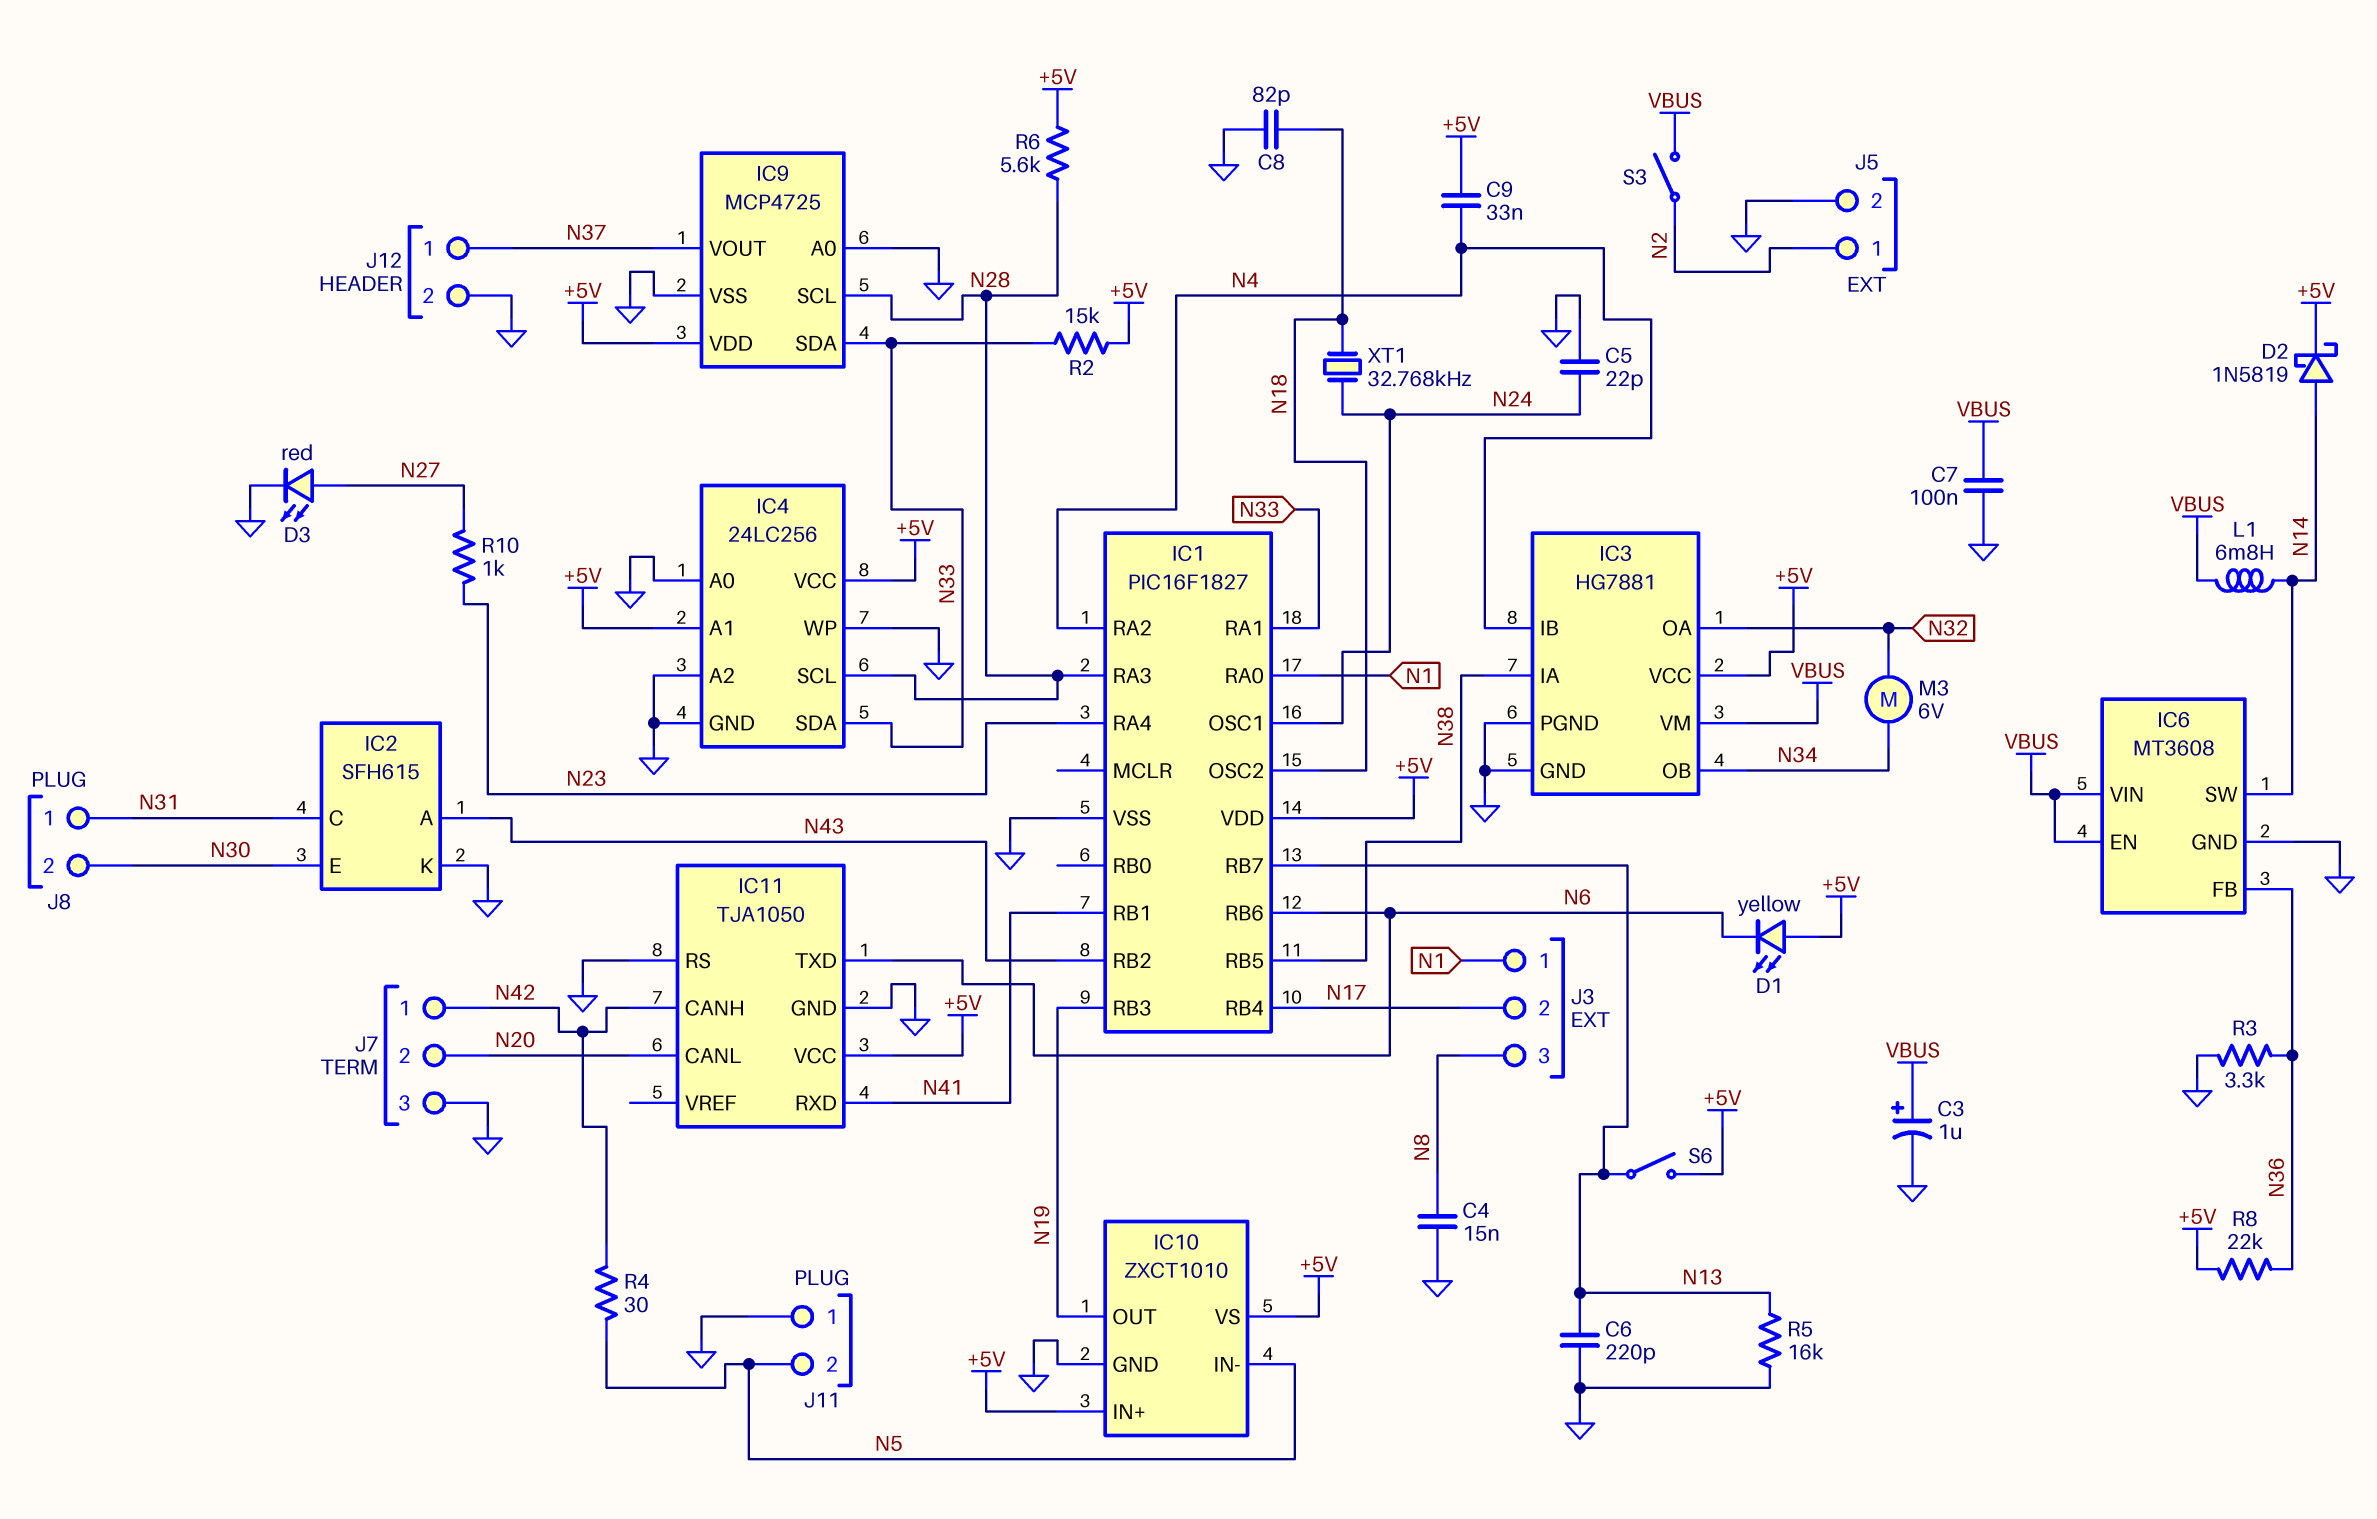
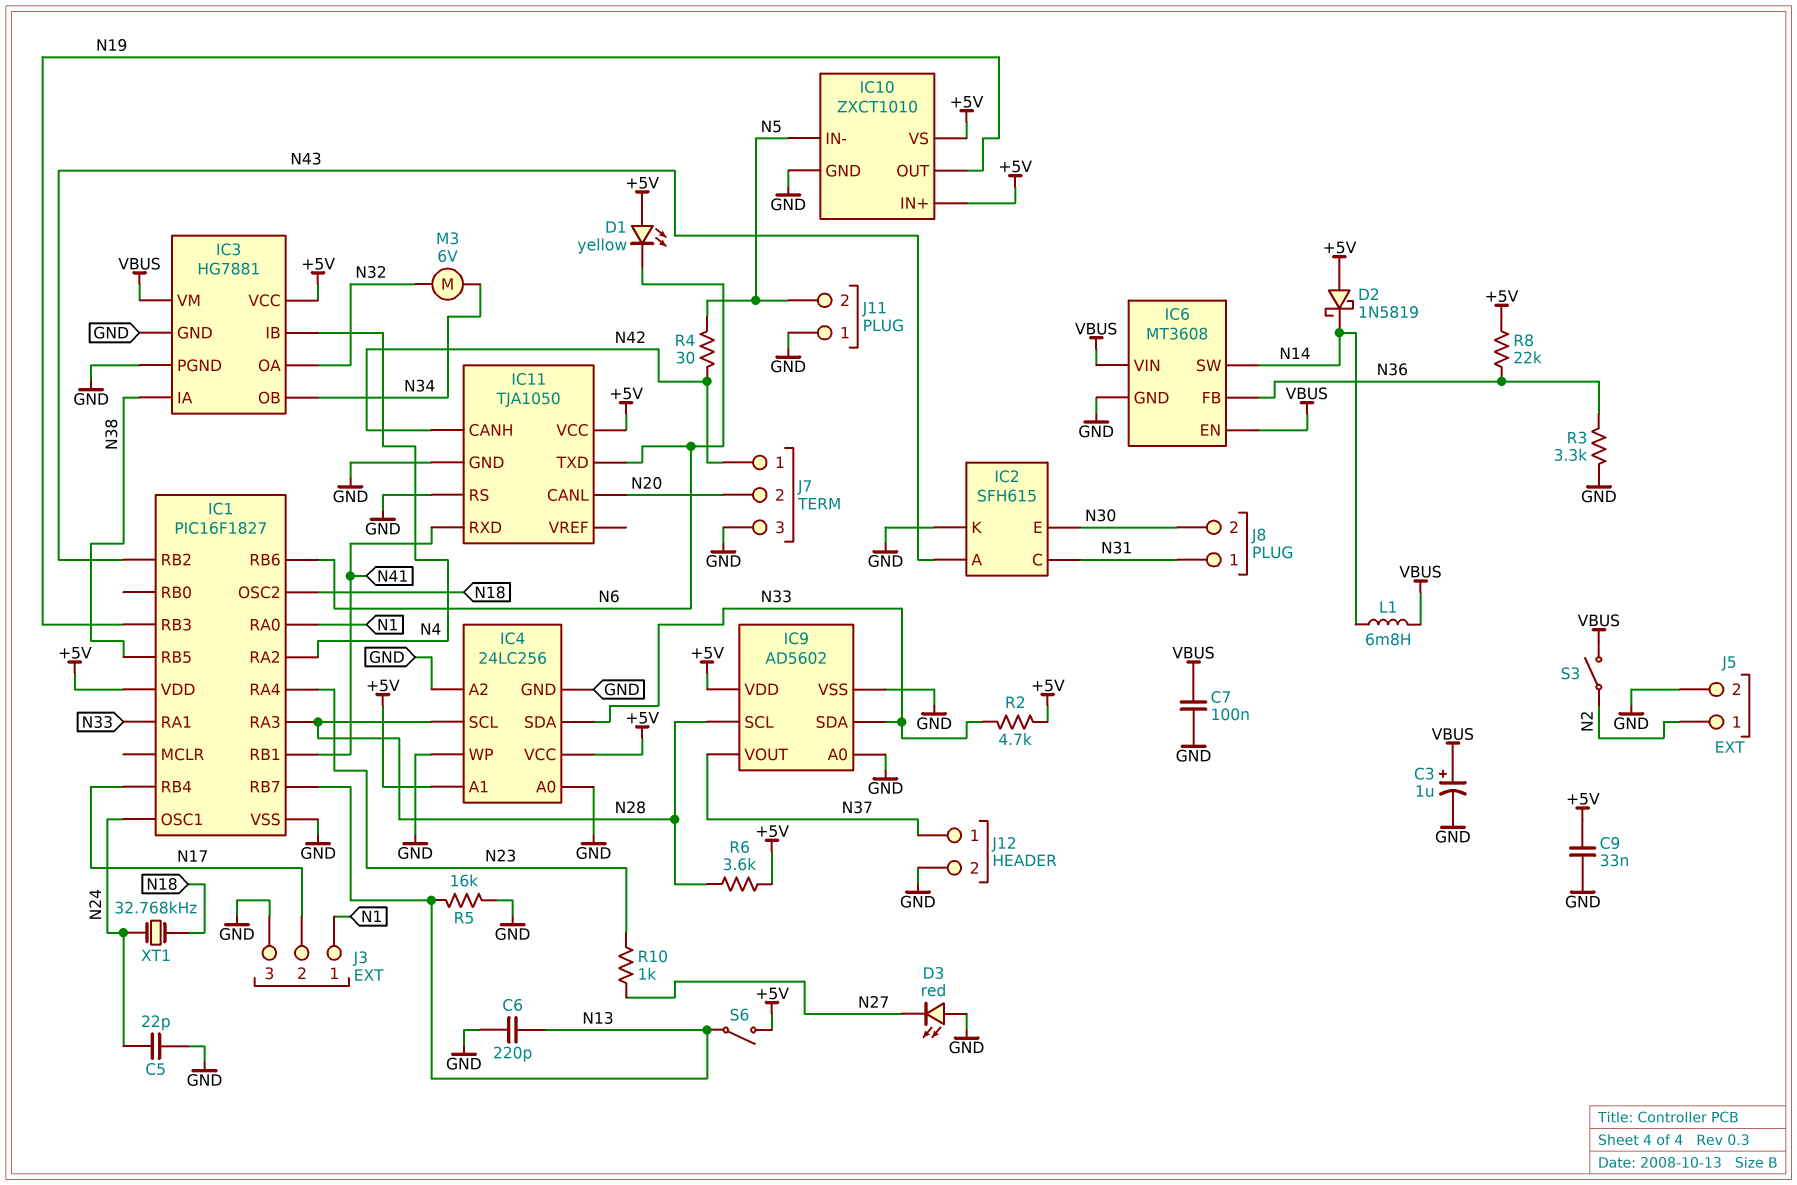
C4: 15nF (GND, N8) -> none
C8: 82pF (GND, N18) -> none
C9: 33nF (+5V, N4) -> 33nF (+5V, GND)
D2: schottky 1N5819 (A N14, K +5V) -> schottky 1N5819 (A +5V, K N14)
D3: LED red (A N27, K GND) -> LED red (A GND, K N27)
IC9: MCP4725 -> AD5602
J3 pin 3: N8 -> GND
R2: 15k (+5V, N33) -> 4.7k (+5V, N33)
R6: 5.6k (+5V, N28) -> 3.6k (+5V, N28)

